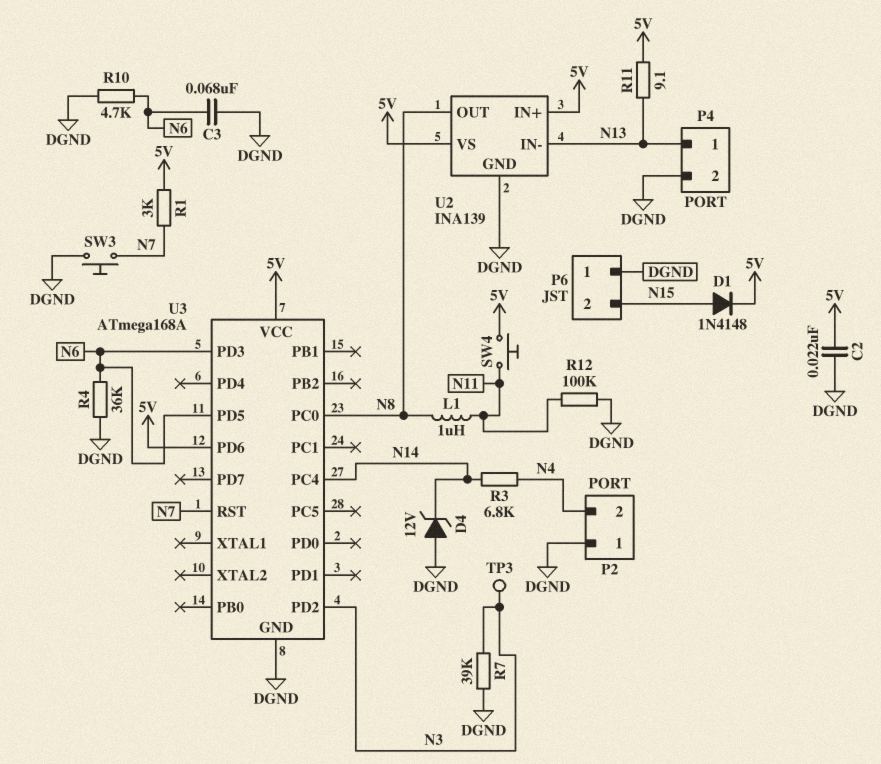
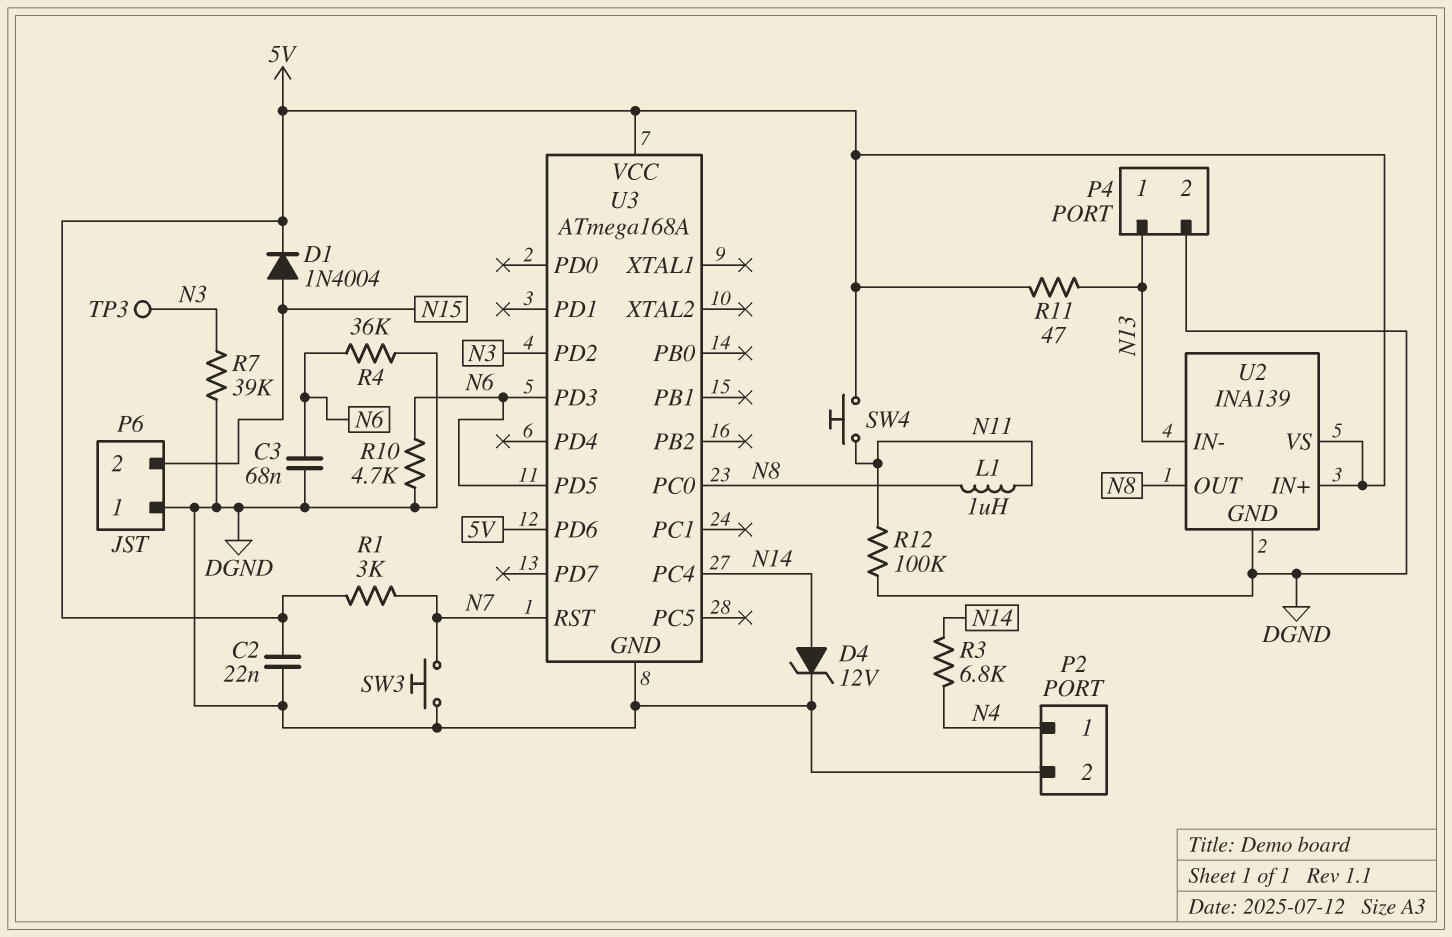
D1: diode 1N4148 (A N15, K 5V) -> diode 1N4004 (A N15, K 5V)
D4: zener 12V (A DGND, K N14) -> zener 12V (A N14, K DGND)
P2 pin 1: DGND -> N4
P2 pin 2: N4 -> DGND
R11: 9.1 (5V, N13) -> 47 (5V, N13)

